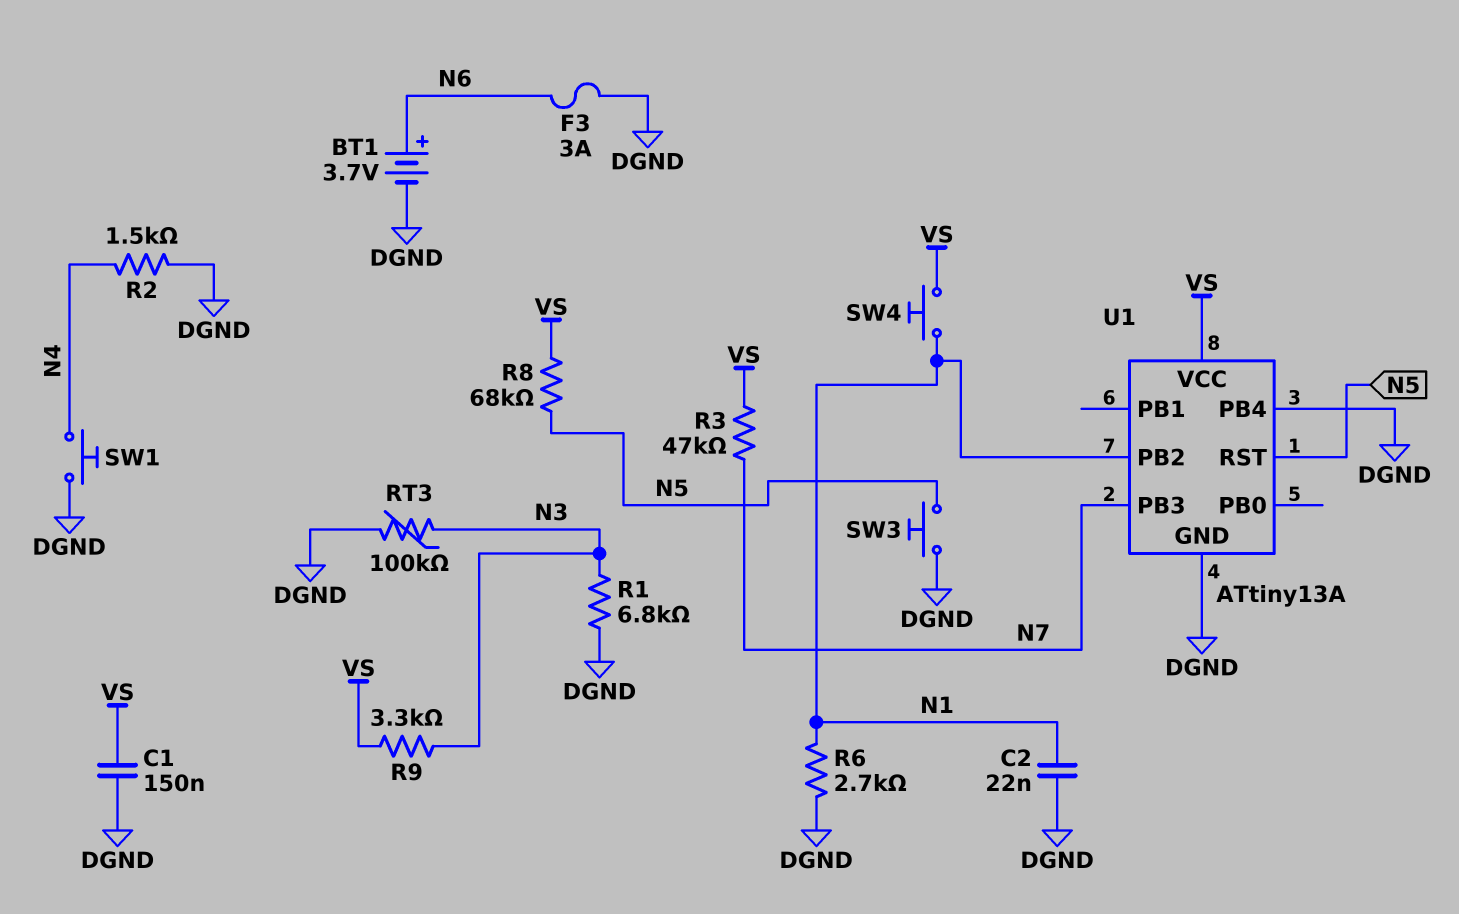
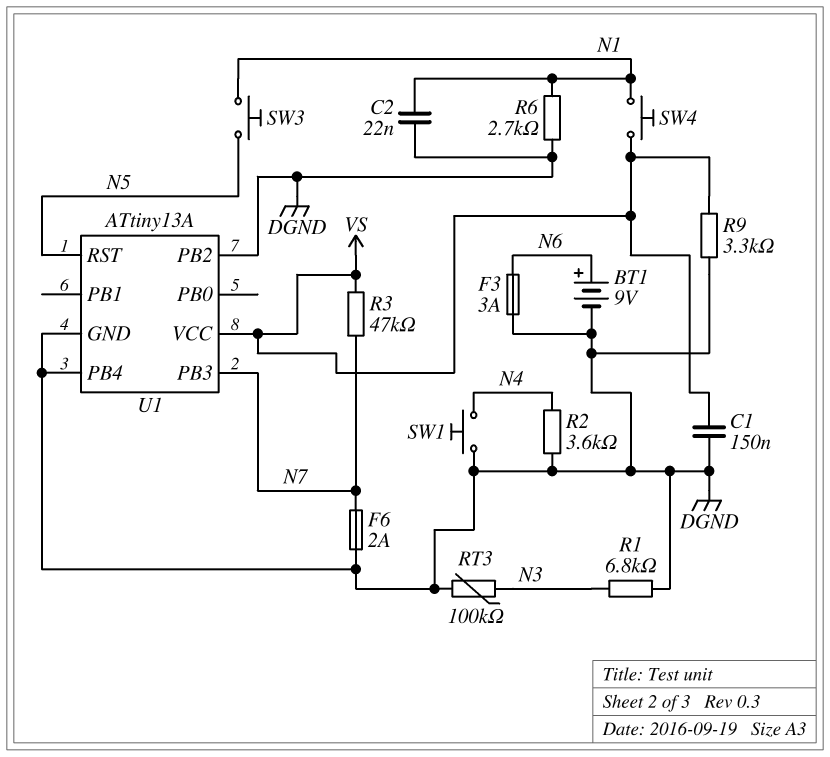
BT1: 3.7V (plus N6, minus DGND) -> 9V (plus N6, minus DGND)
F6: none -> 2A (DGND, N7)
R2: 1.5k (DGND, N4) -> 3.6k (DGND, N4)
R8: 68k (N5, VS) -> none
R9: 3.3k (N3, VS) -> 3.3k (DGND, VS)
SW3: button (DGND, N5) -> button (N1, N5)
U1 pin PB2: N1 -> DGND

